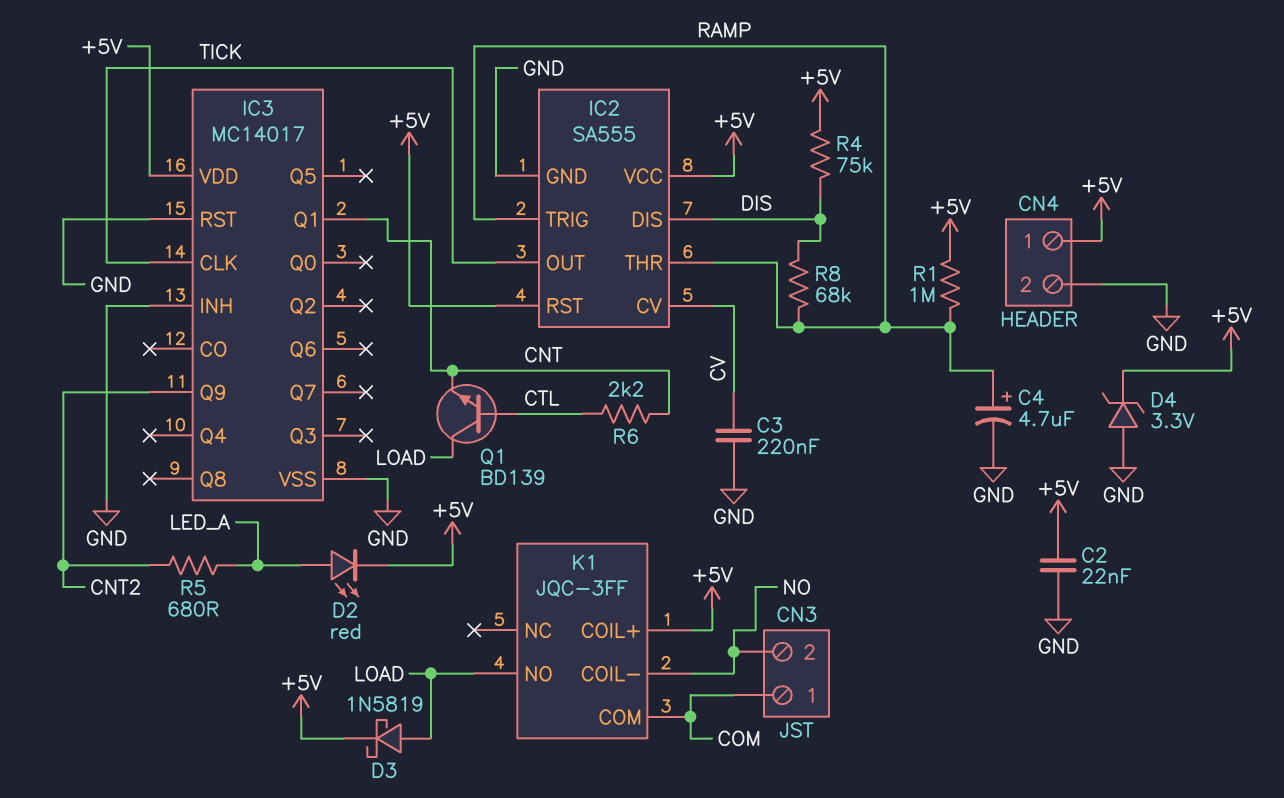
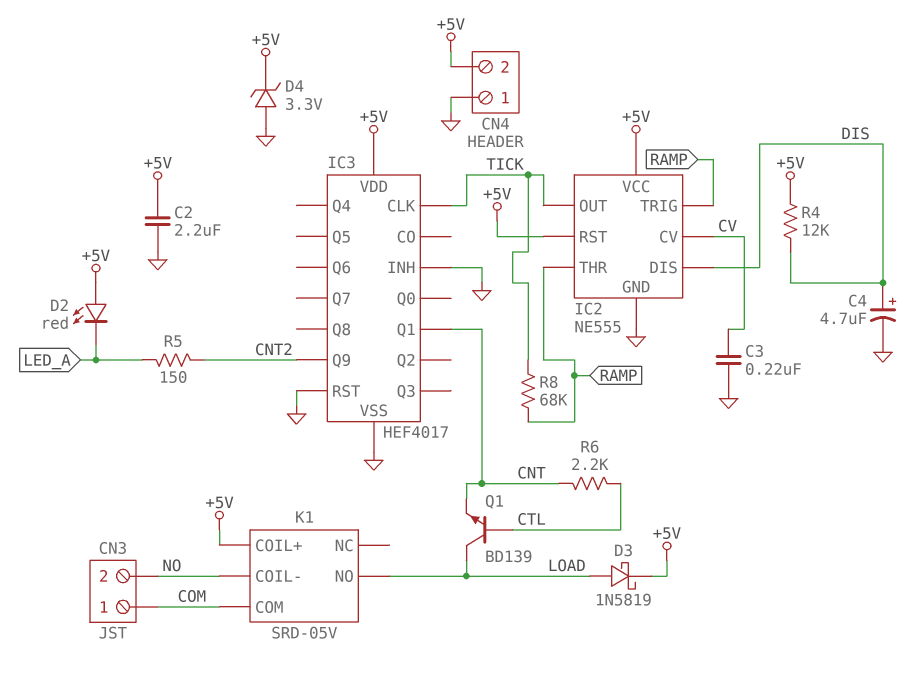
C2: 22nF (+5V, GND) -> 2.2uF (+5V, GND)
C4: 4.7uF (plus RAMP, minus GND) -> 4.7uF (plus DIS, minus GND)
CN4 pin 1: +5V -> GND
CN4 pin 2: GND -> +5V
D2: LED red (A LED_A, K +5V) -> LED red (A +5V, K LED_A)
IC2: SA555 -> NE555
IC3: MC14017 -> HEF4017
K1: JQC-3FF -> SRD-05V
R1: 1M (+5V, RAMP) -> none
R4: 75k (+5V, DIS) -> 12k (+5V, DIS)
R5: 680 (CNT2, LED_A) -> 150 (CNT2, LED_A)
R8: 68k (DIS, RAMP) -> 68k (RAMP, TICK)

